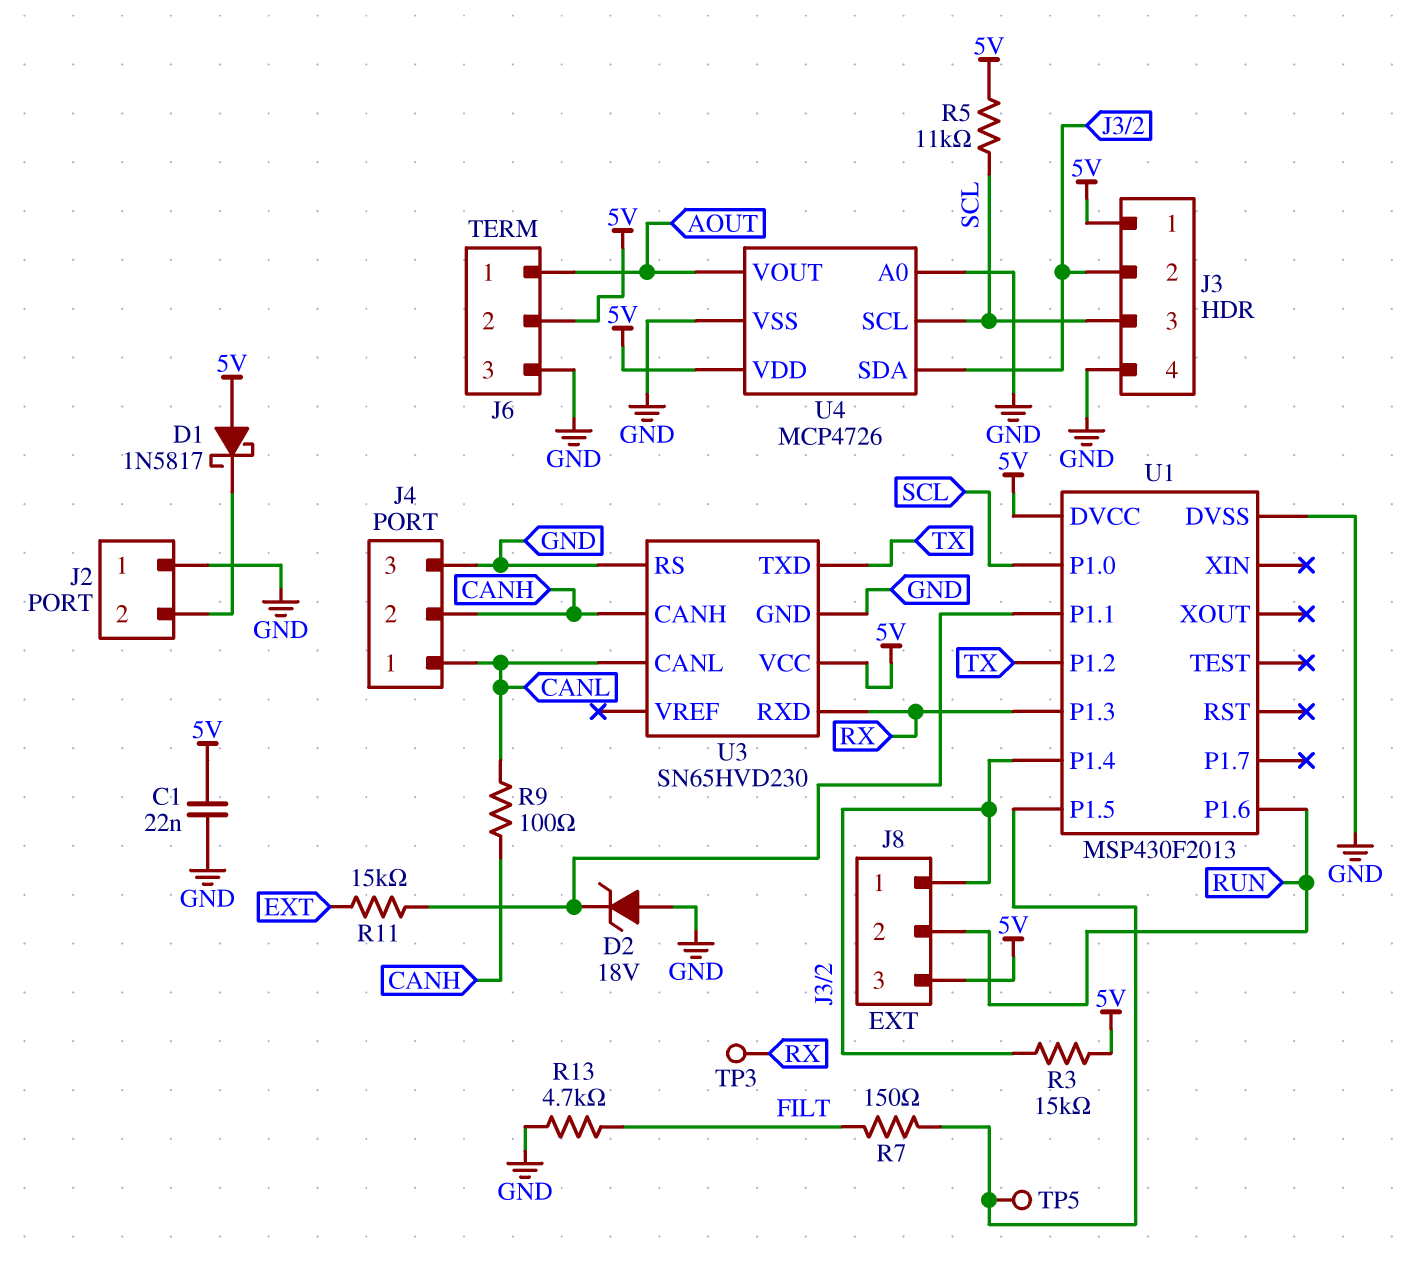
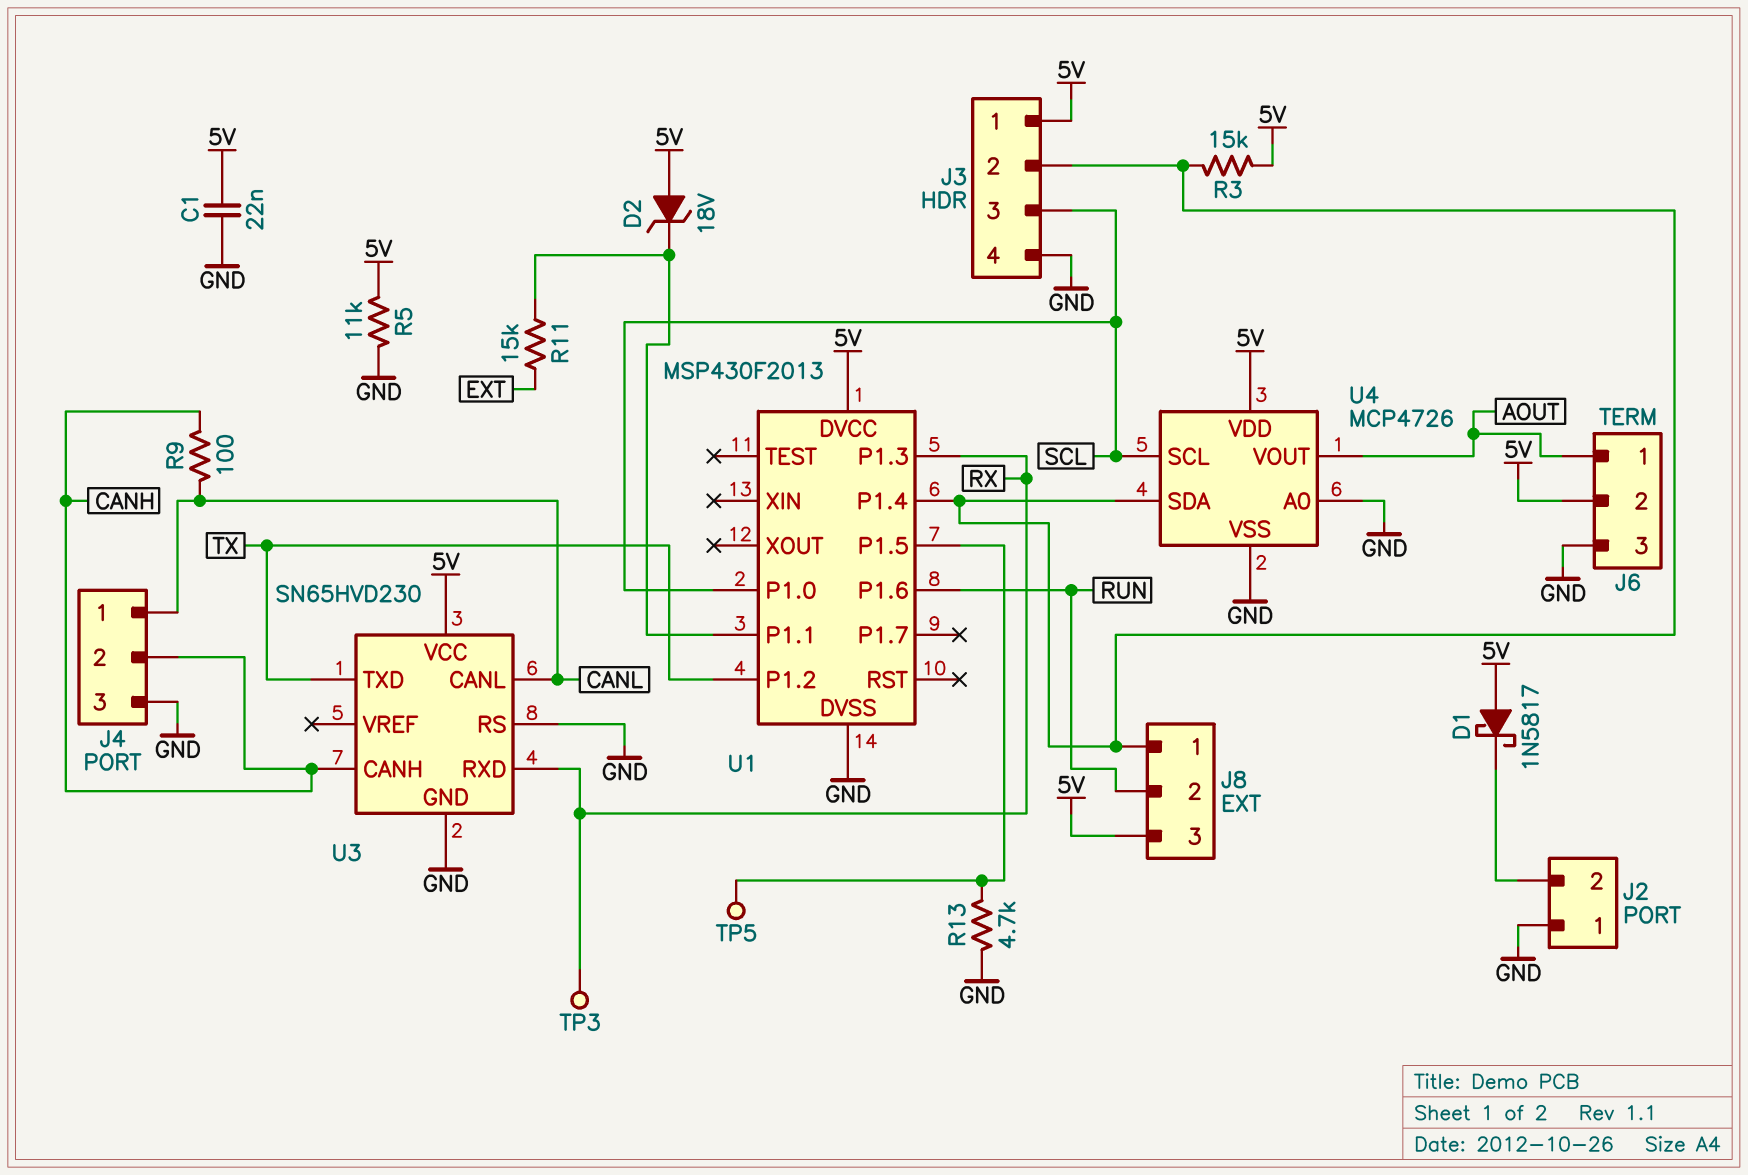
D2: zener 18V (A GND, K U1/P1.1) -> zener 18V (A 5V, K U1/P1.1)
R5: 11k (5V, SCL) -> 11k (5V, GND)
R7: 150 (FILT, U1/P1.5) -> none
R13: 4.7k (FILT, GND) -> 4.7k (GND, U1/P1.5)

